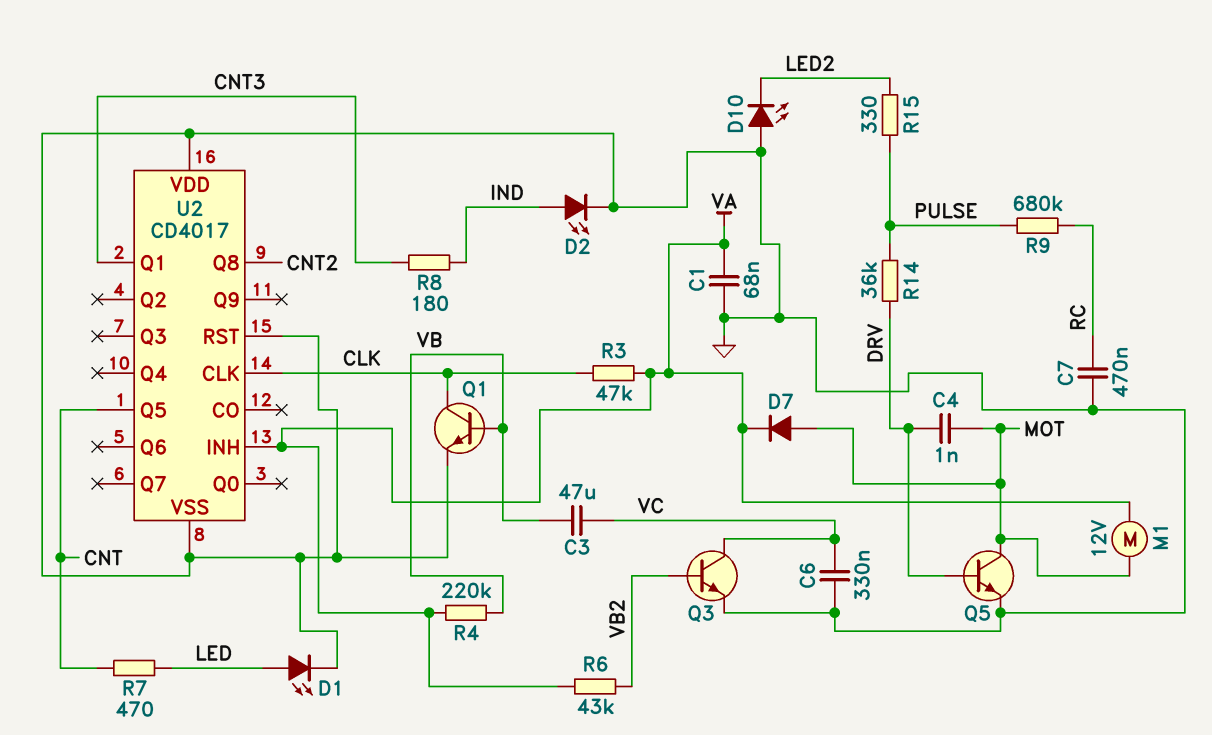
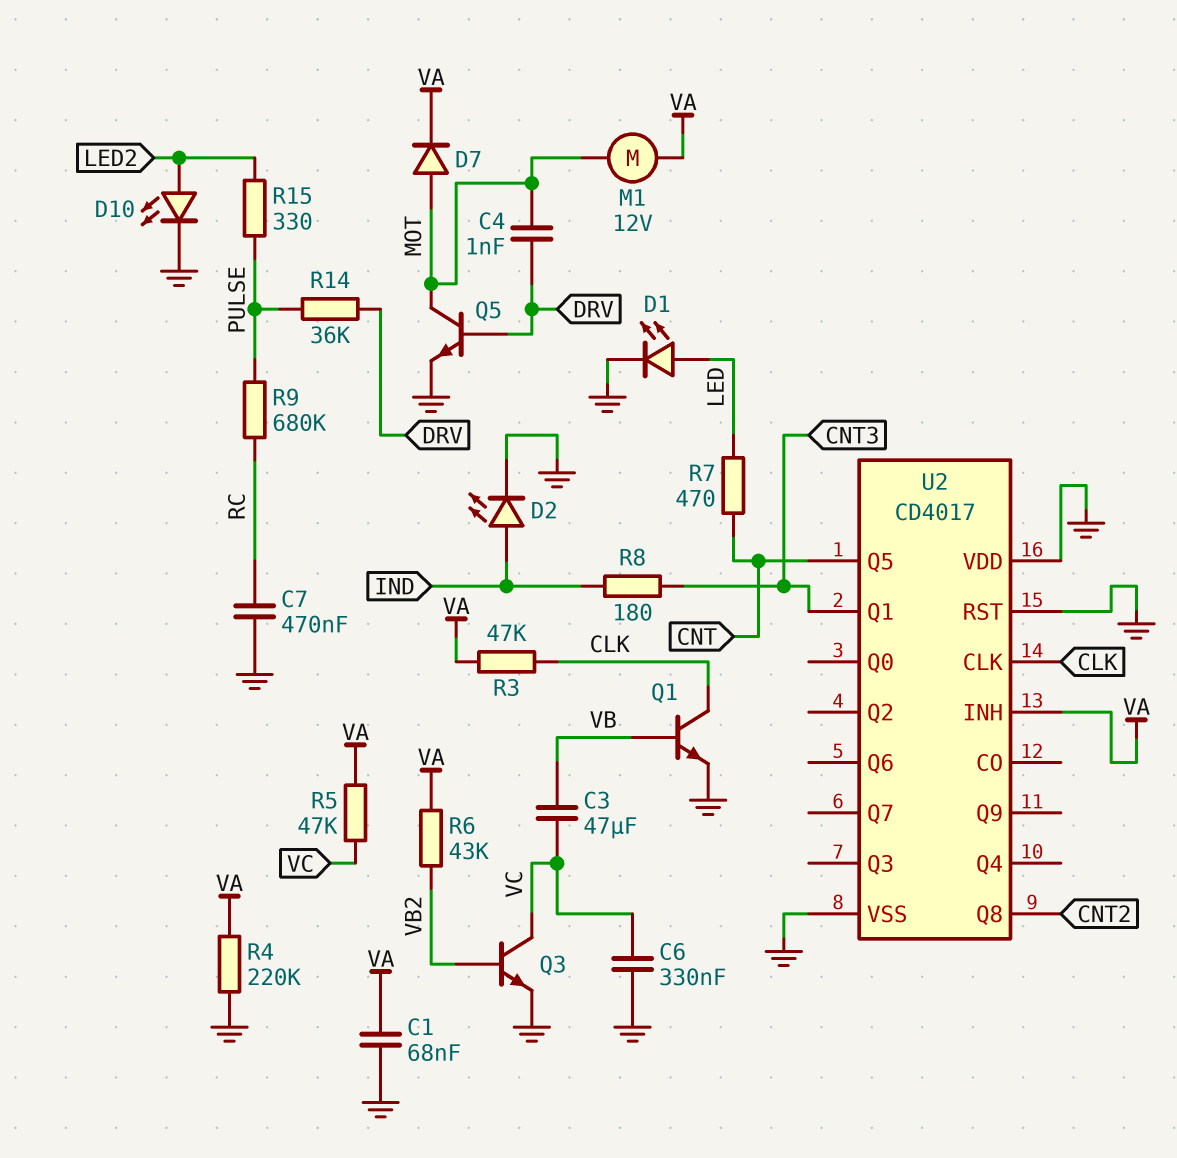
D10: LED (A GND, K LED2) -> LED (A LED2, K GND)
R4: 220k (VA, VB) -> 220k (GND, VA)
R5: none -> 47k (VA, VC)

